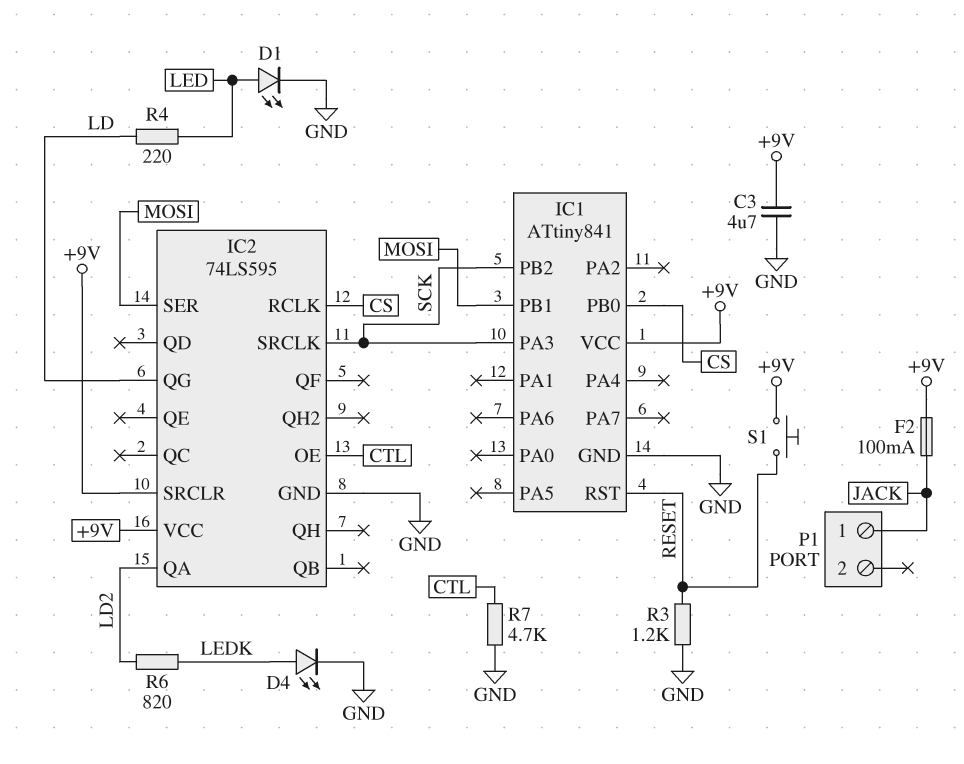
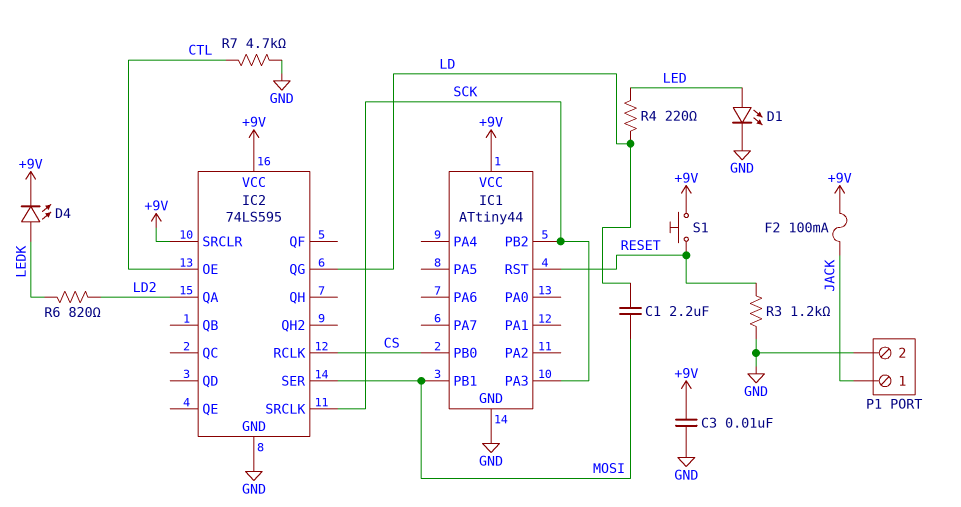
C1: none -> 2.2uF (LD, MOSI)
C3: 4.7uF (+9V, GND) -> 10nF (+9V, GND)
D4: LED (A LEDK, K GND) -> LED (A LEDK, K +9V)
IC1: ATtiny841 -> ATtiny44
P1 pin 2: none -> GND

